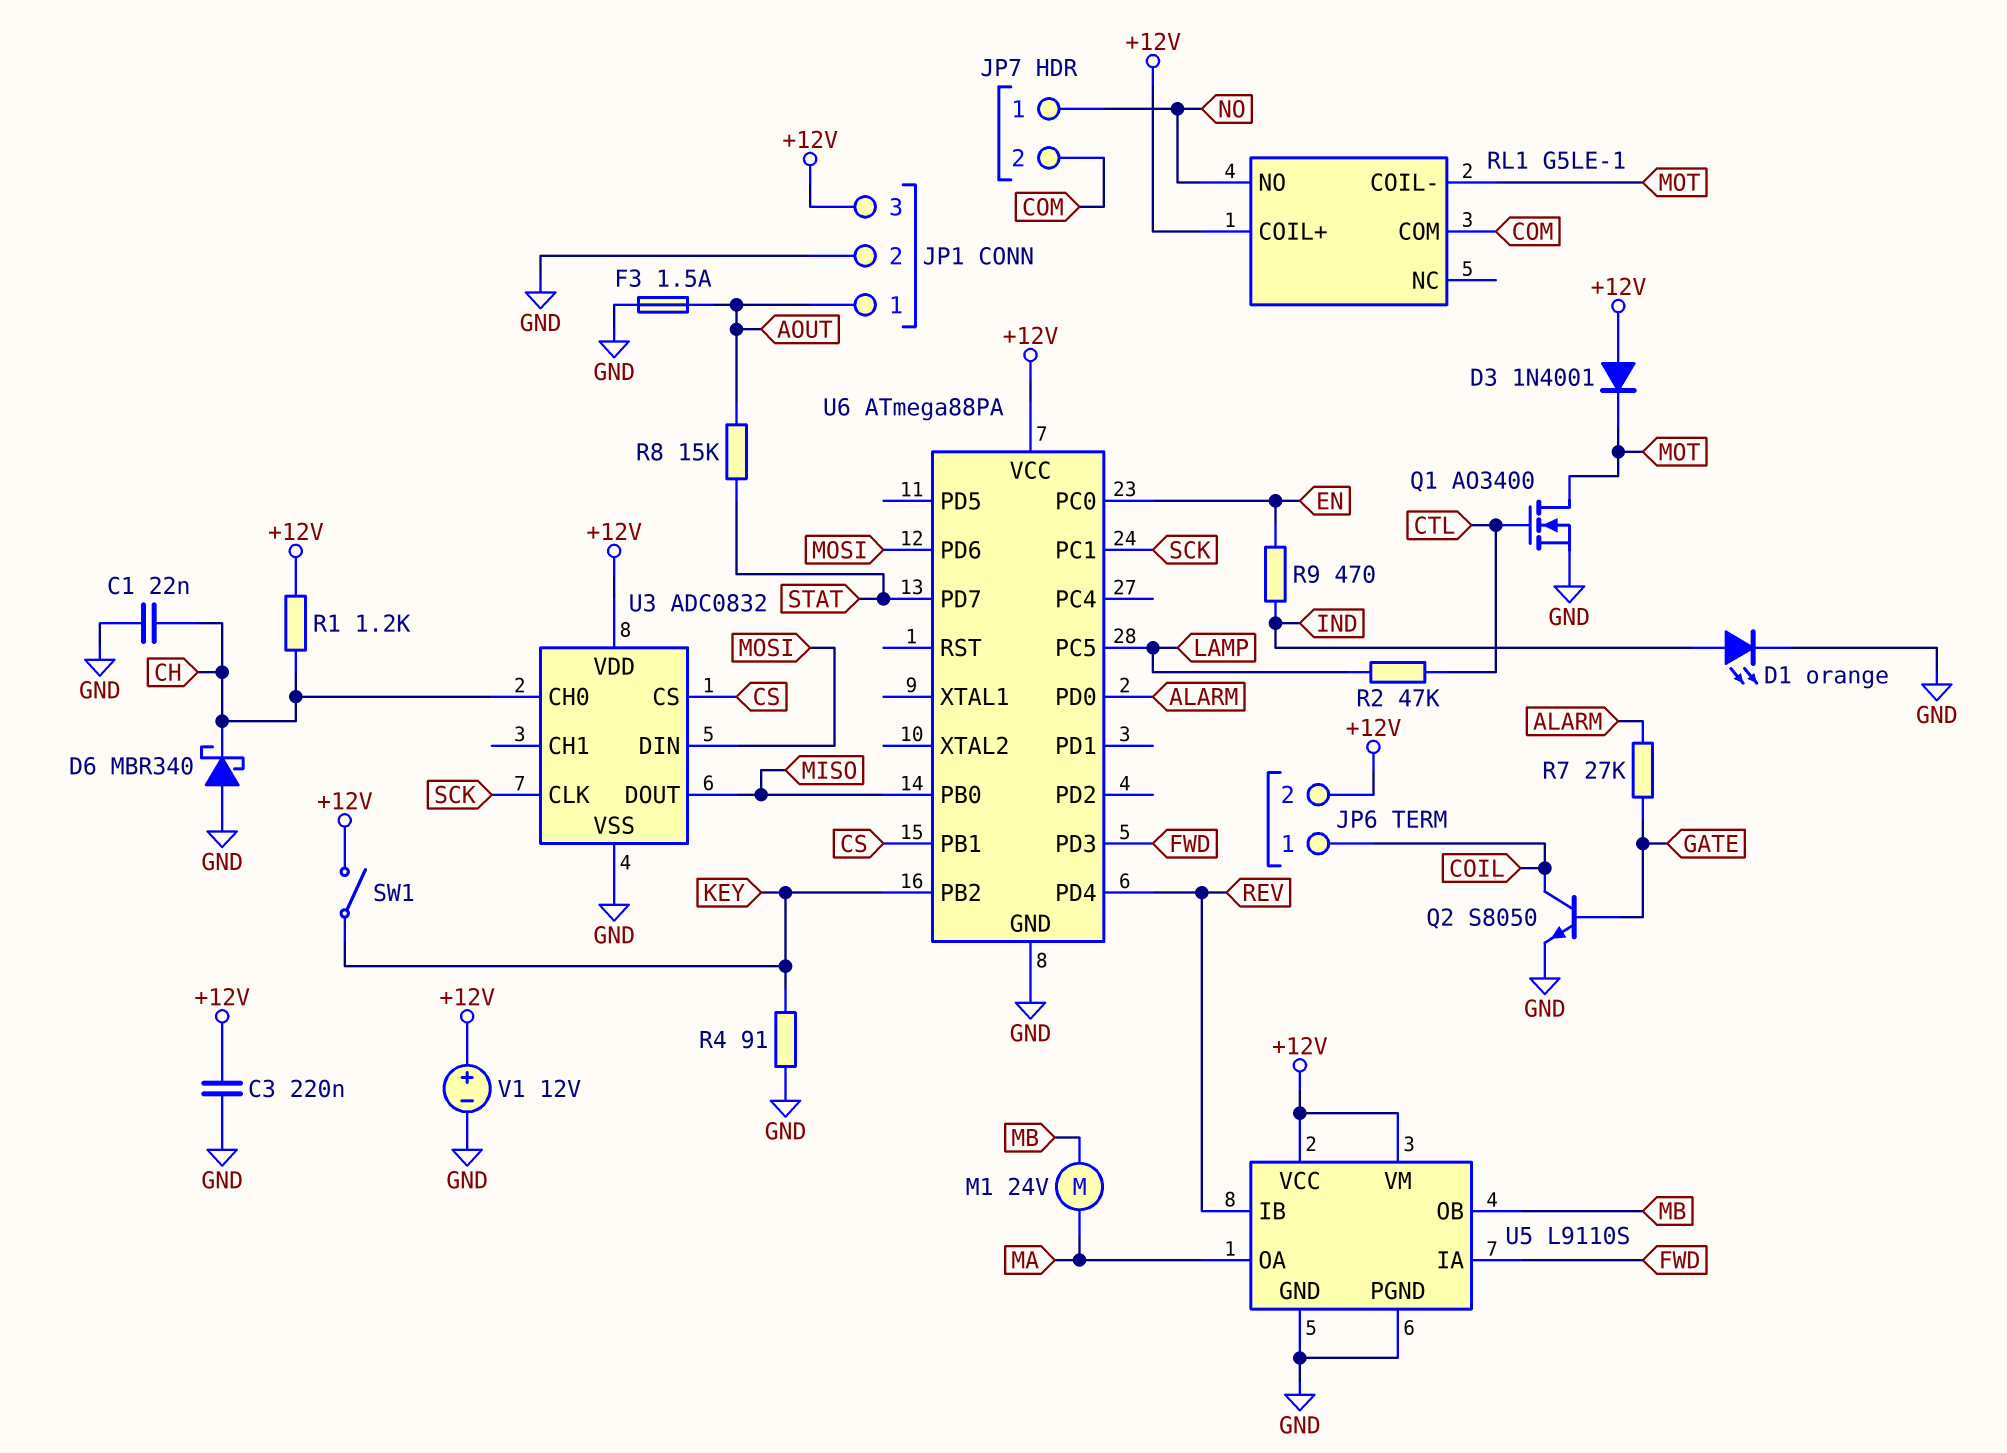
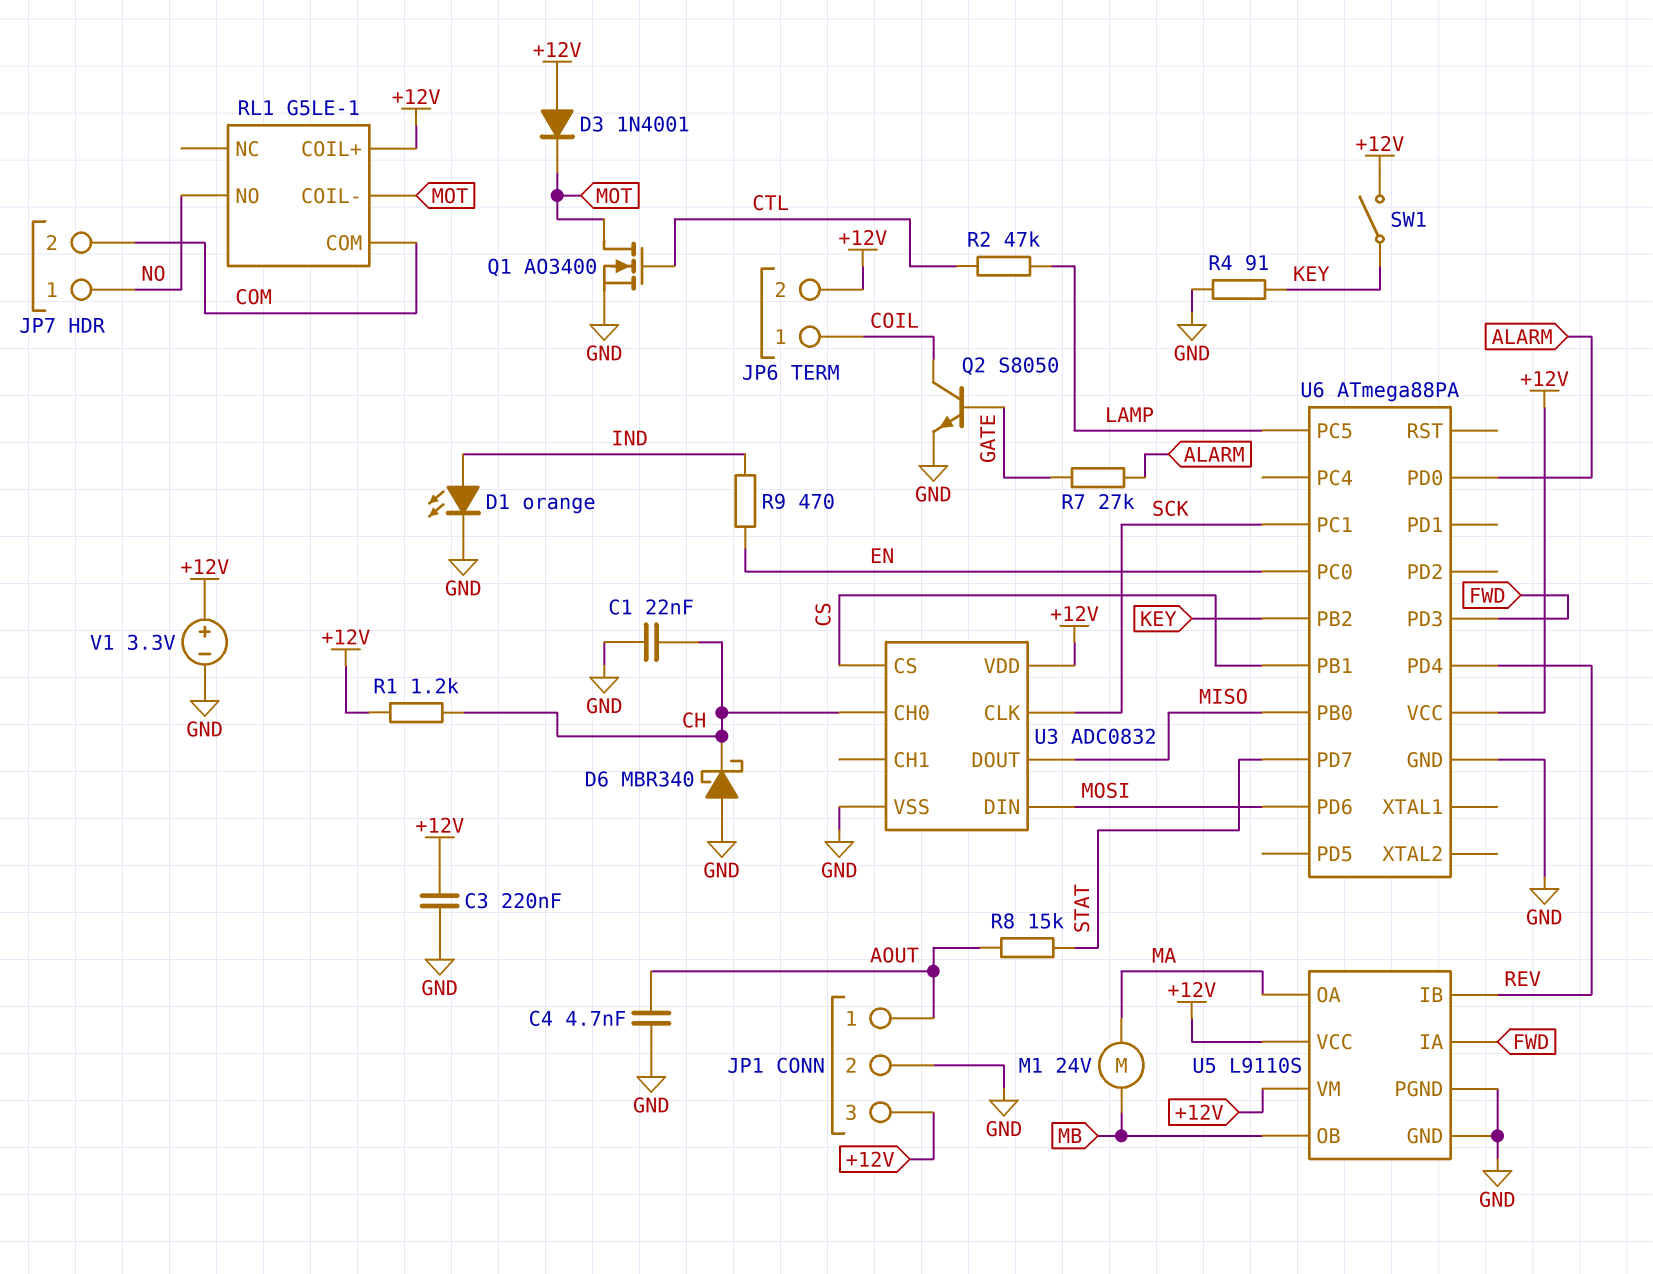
C4: none -> 4.7nF (AOUT, GND)
F3: 1.5A (AOUT, GND) -> none
V1: 12V (plus +12V, minus GND) -> 3.3V (plus +12V, minus GND)

